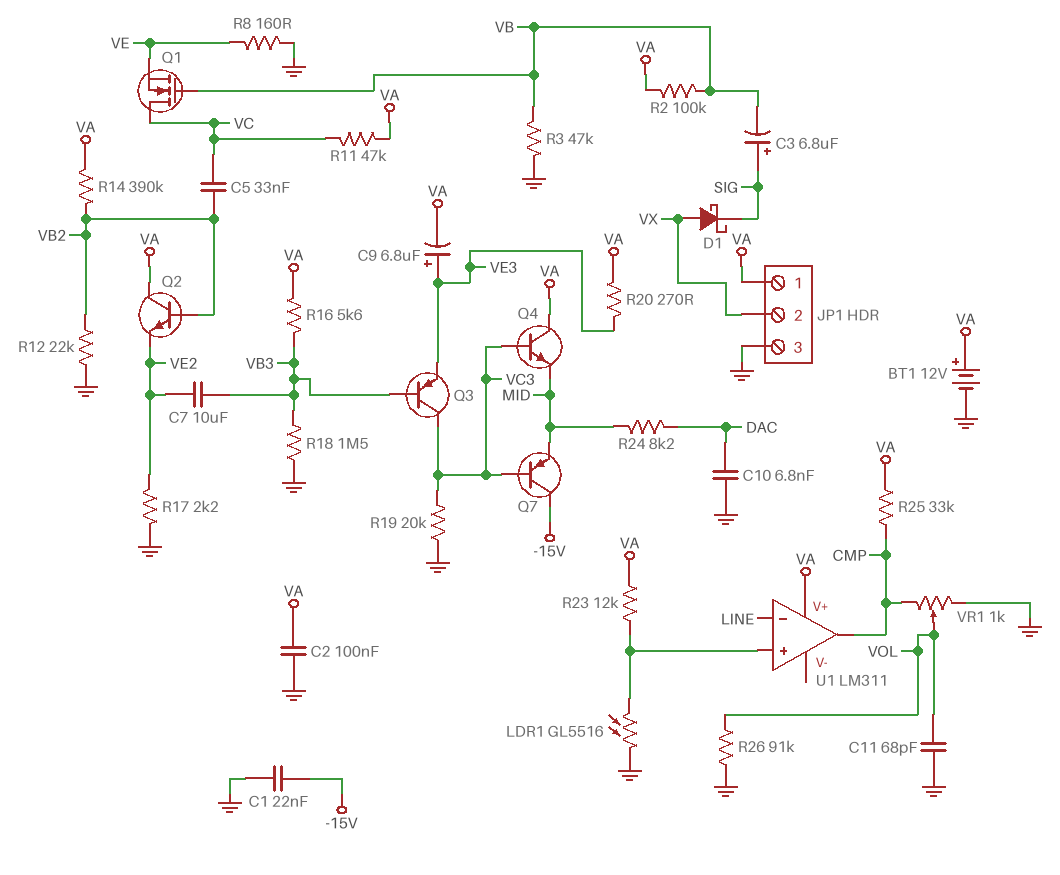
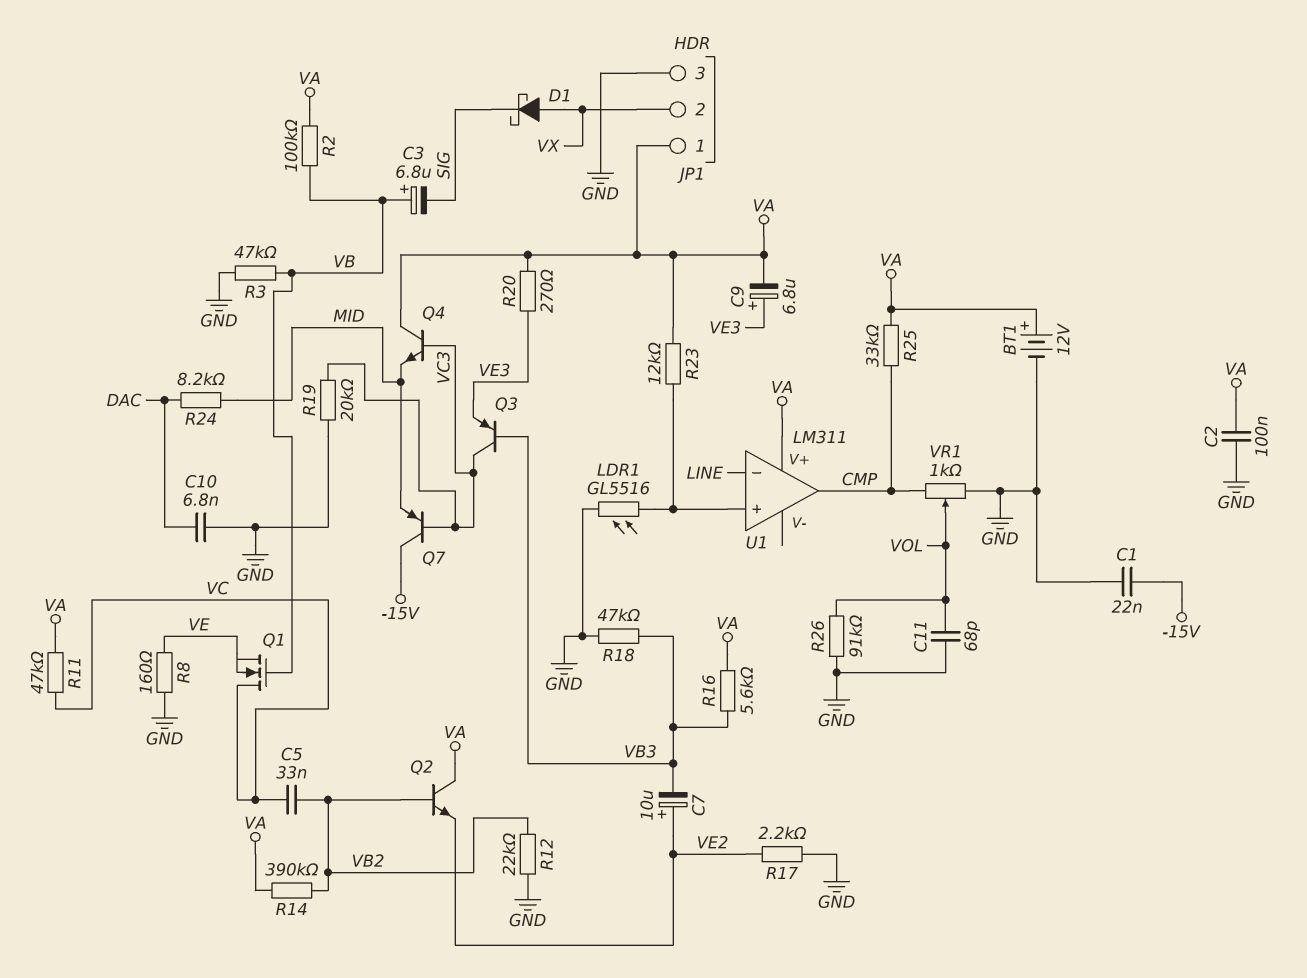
C3: 6.8uF (plus SIG, minus VB) -> 6.8uF (plus VB, minus SIG)
C7: 10uF (VB3, VE2) -> 10uF (plus VE2, minus VB3)
R18: 1.5M (GND, VB3) -> 47k (GND, VB3)

